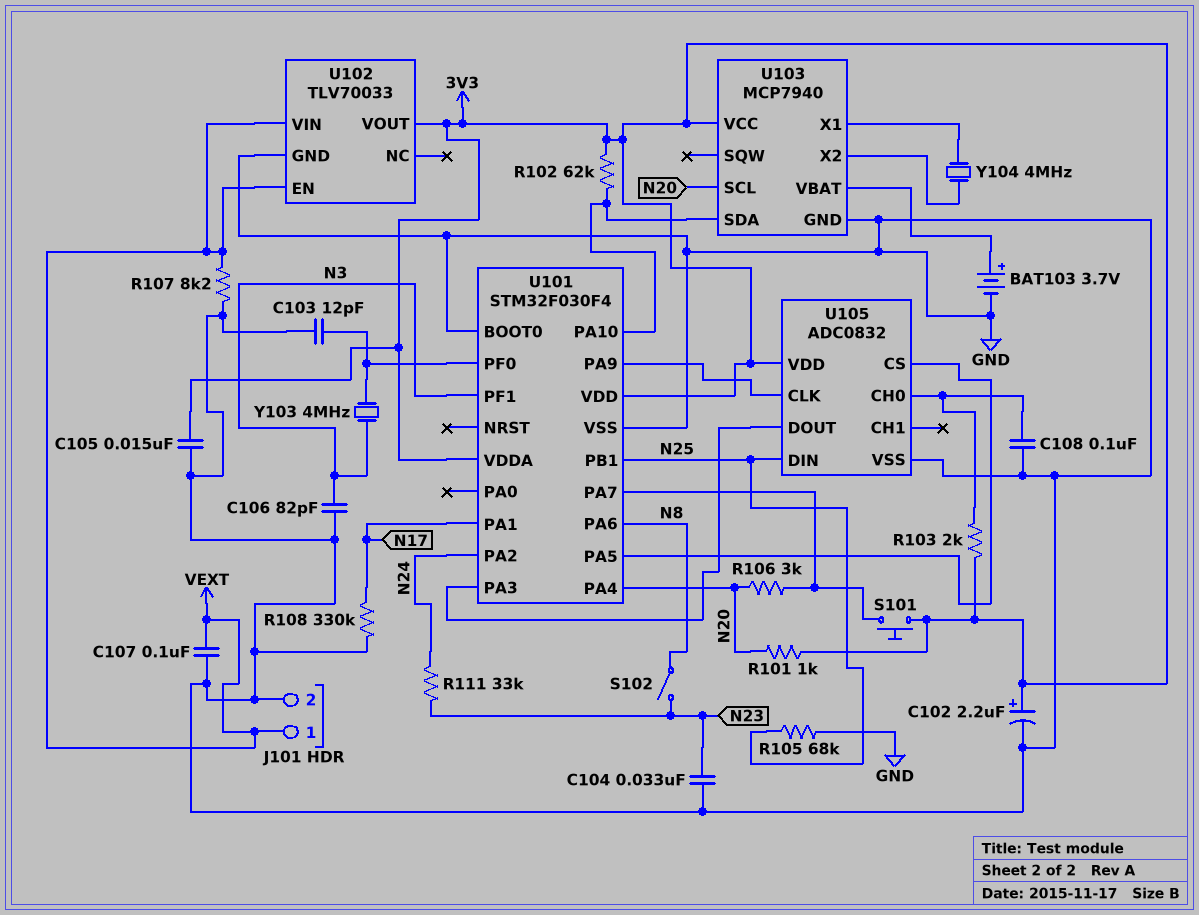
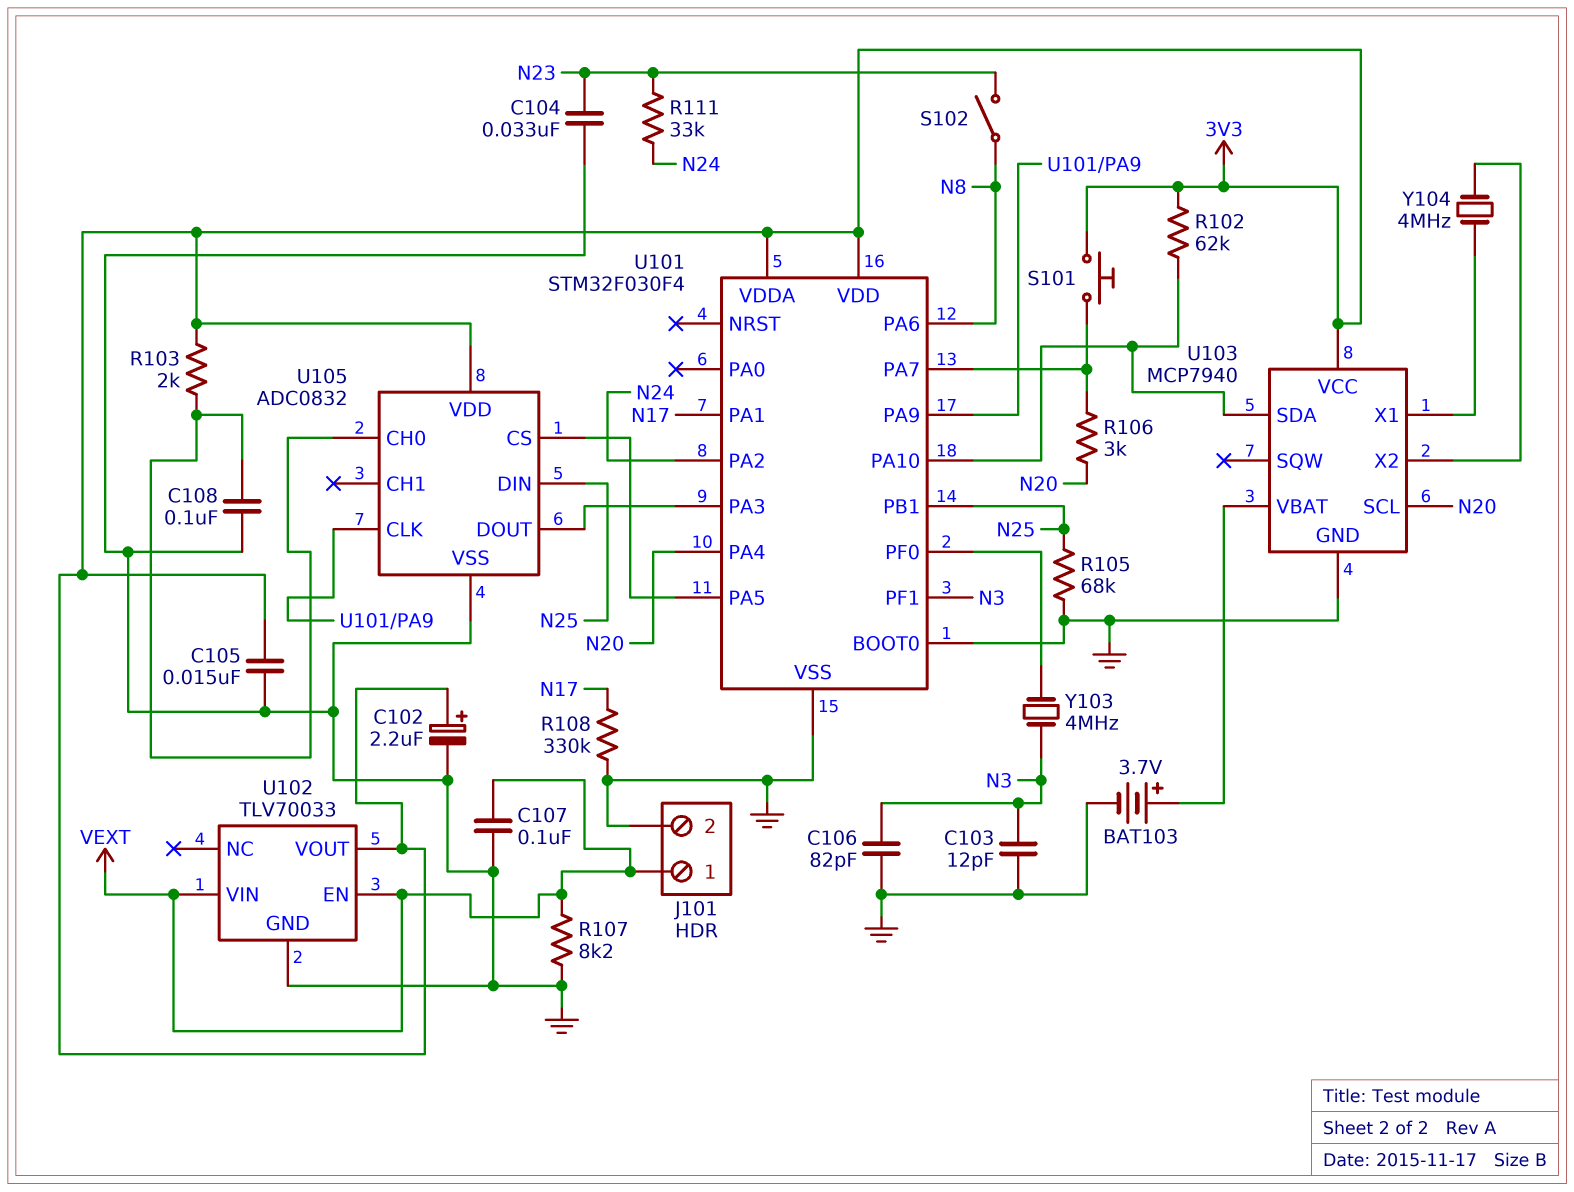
C103: 12pF (GND, U101/PF0) -> 12pF (GND, N3)
R101: 1k (3V3, N20) -> none

